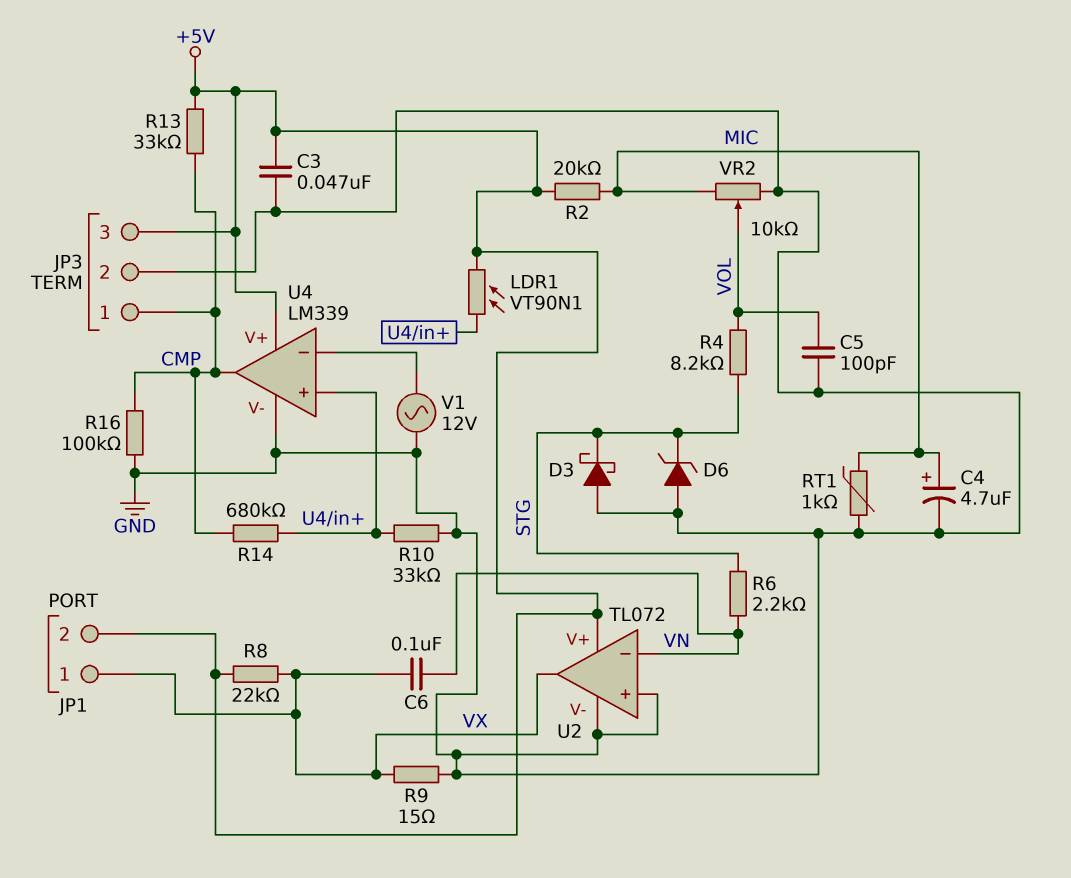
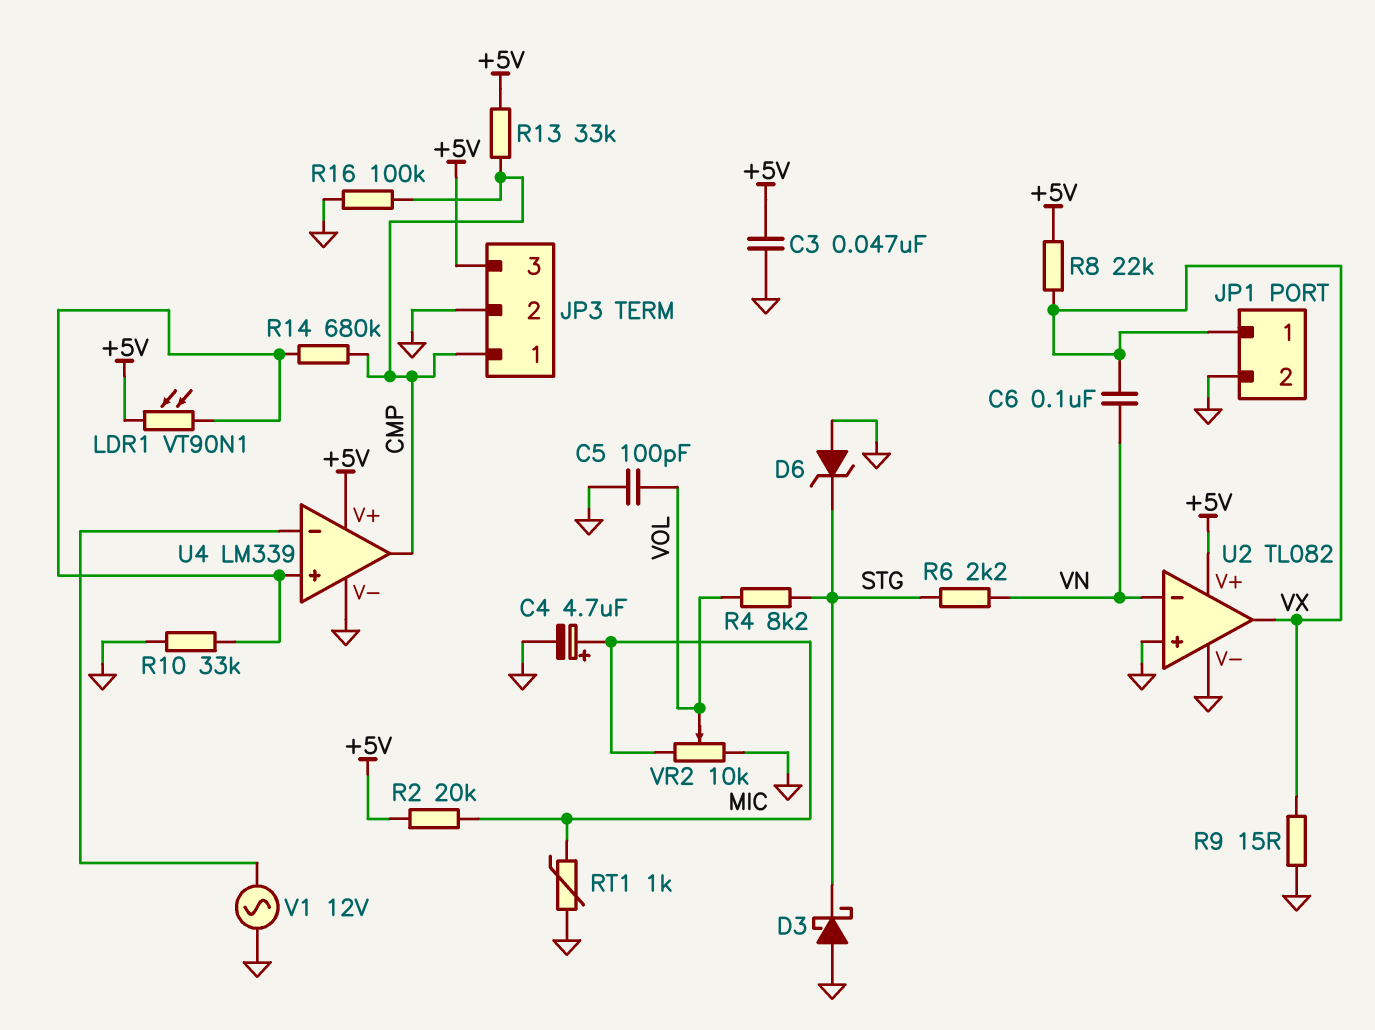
JP1 pin 2: +5V -> GND
U2: TL072 -> TL082

